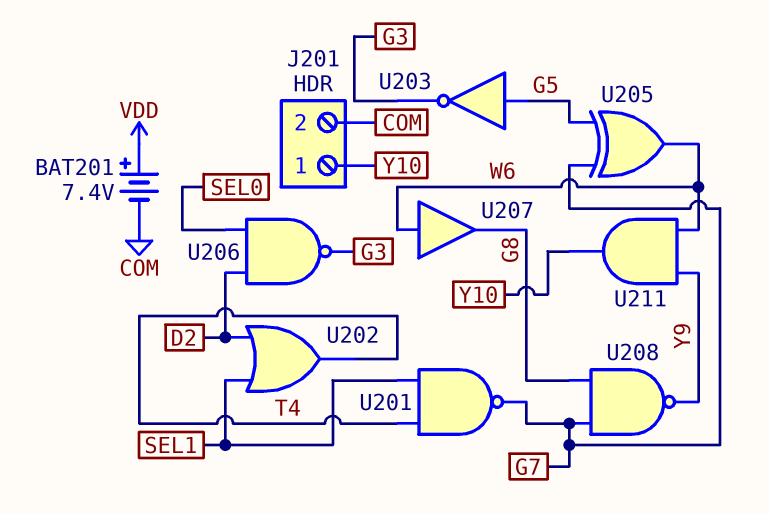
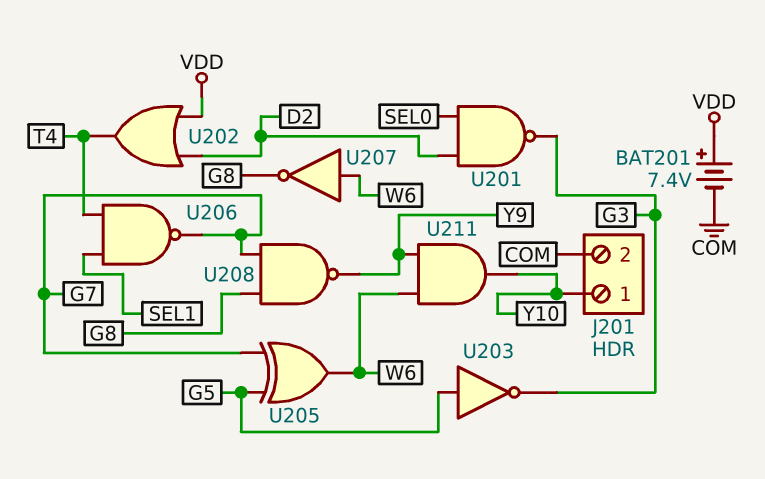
U201: NAND (in SEL1, in T4, out G7) -> NAND (in D2, in SEL0, out G3)
U202: OR (in D2, in SEL1, out T4) -> OR (in D2, in VDD, out T4)
U206: NAND (in D2, in SEL0, out G3) -> NAND (in SEL1, in T4, out G7)
U207: buffer (in W6, out G8) -> NOT (in W6, out G8)

